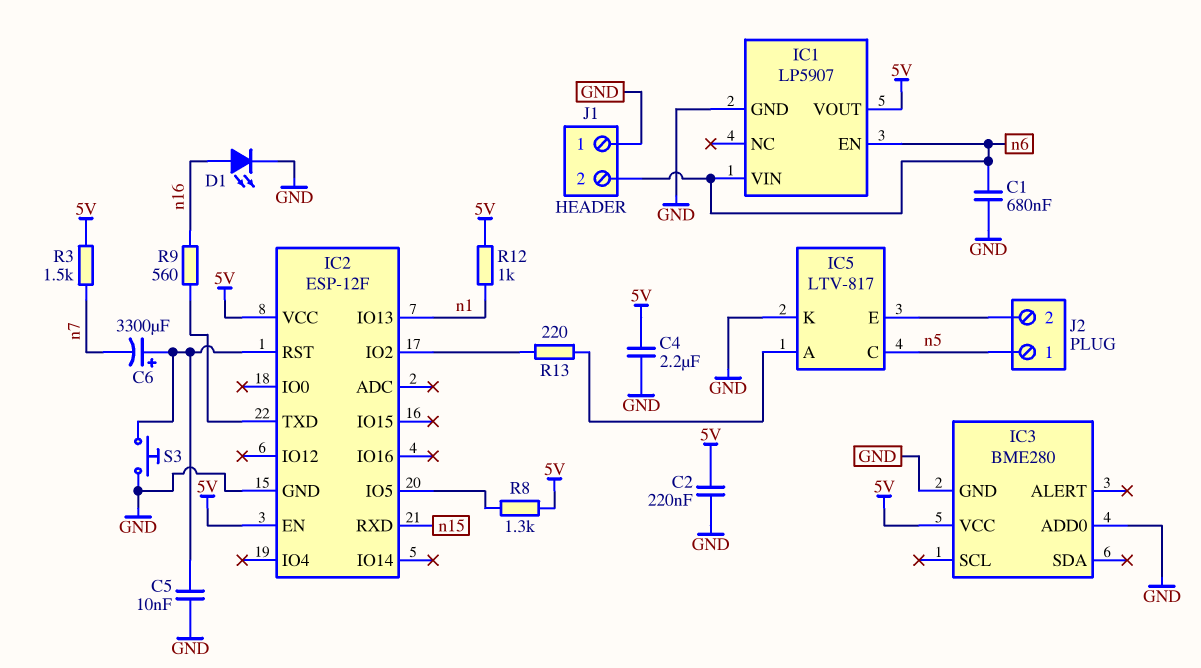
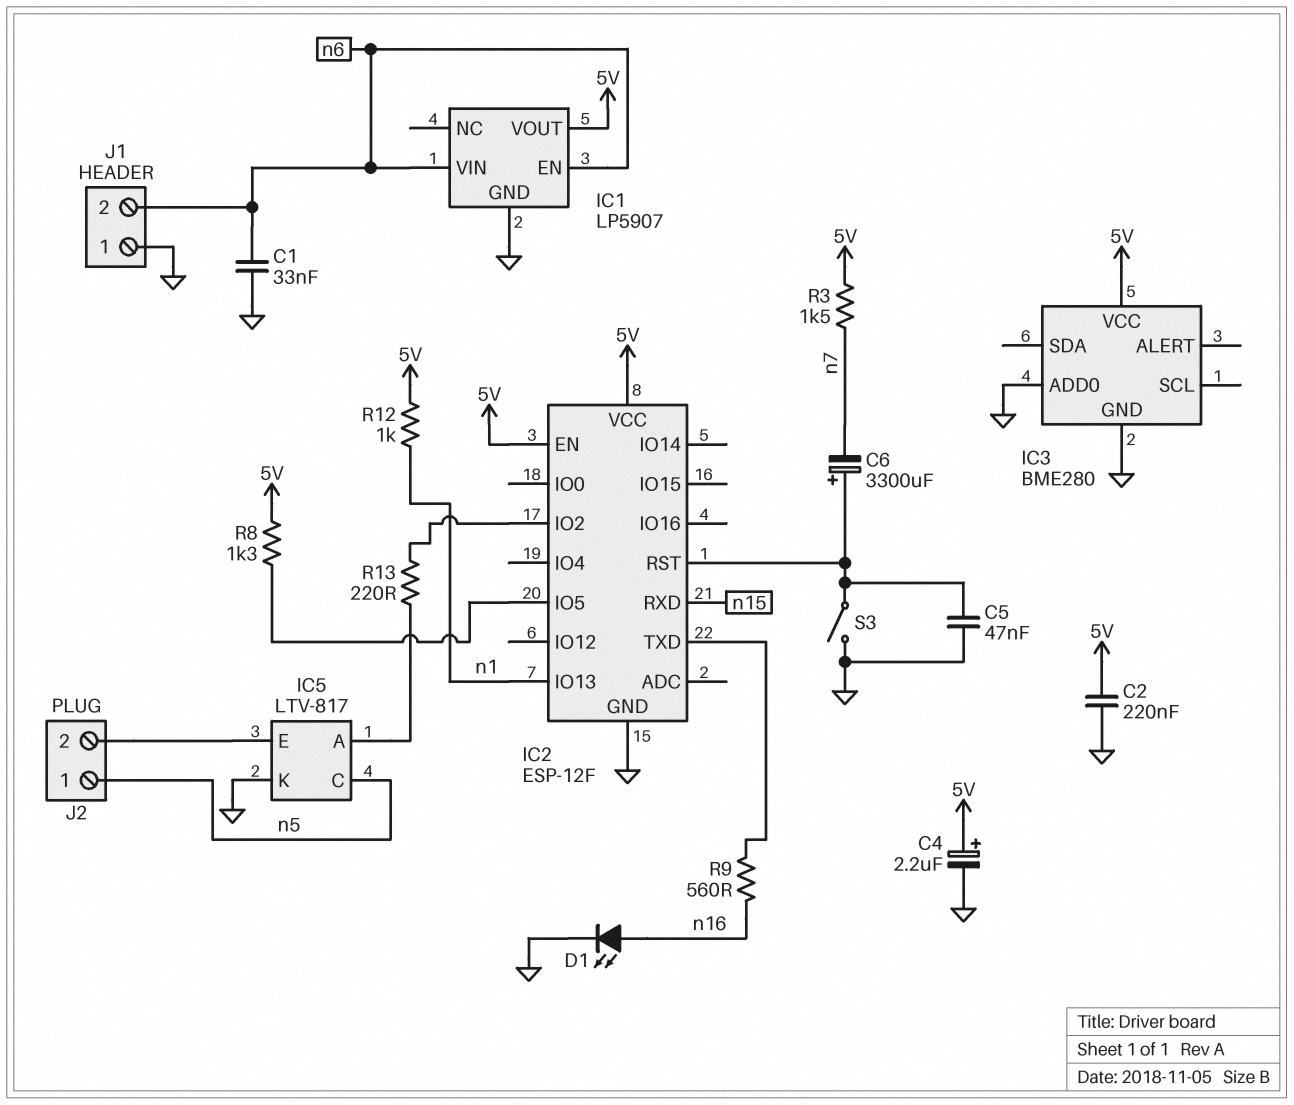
C1: 680nF (GND, n6) -> 33nF (GND, n6)
C4: 2.2uF (5V, GND) -> 2.2uF (plus 5V, minus GND)
C5: 10nF (GND, IC2/RST) -> 47nF (GND, IC2/RST)
S3: button (GND, IC2/RST) -> switch (GND, IC2/RST)

